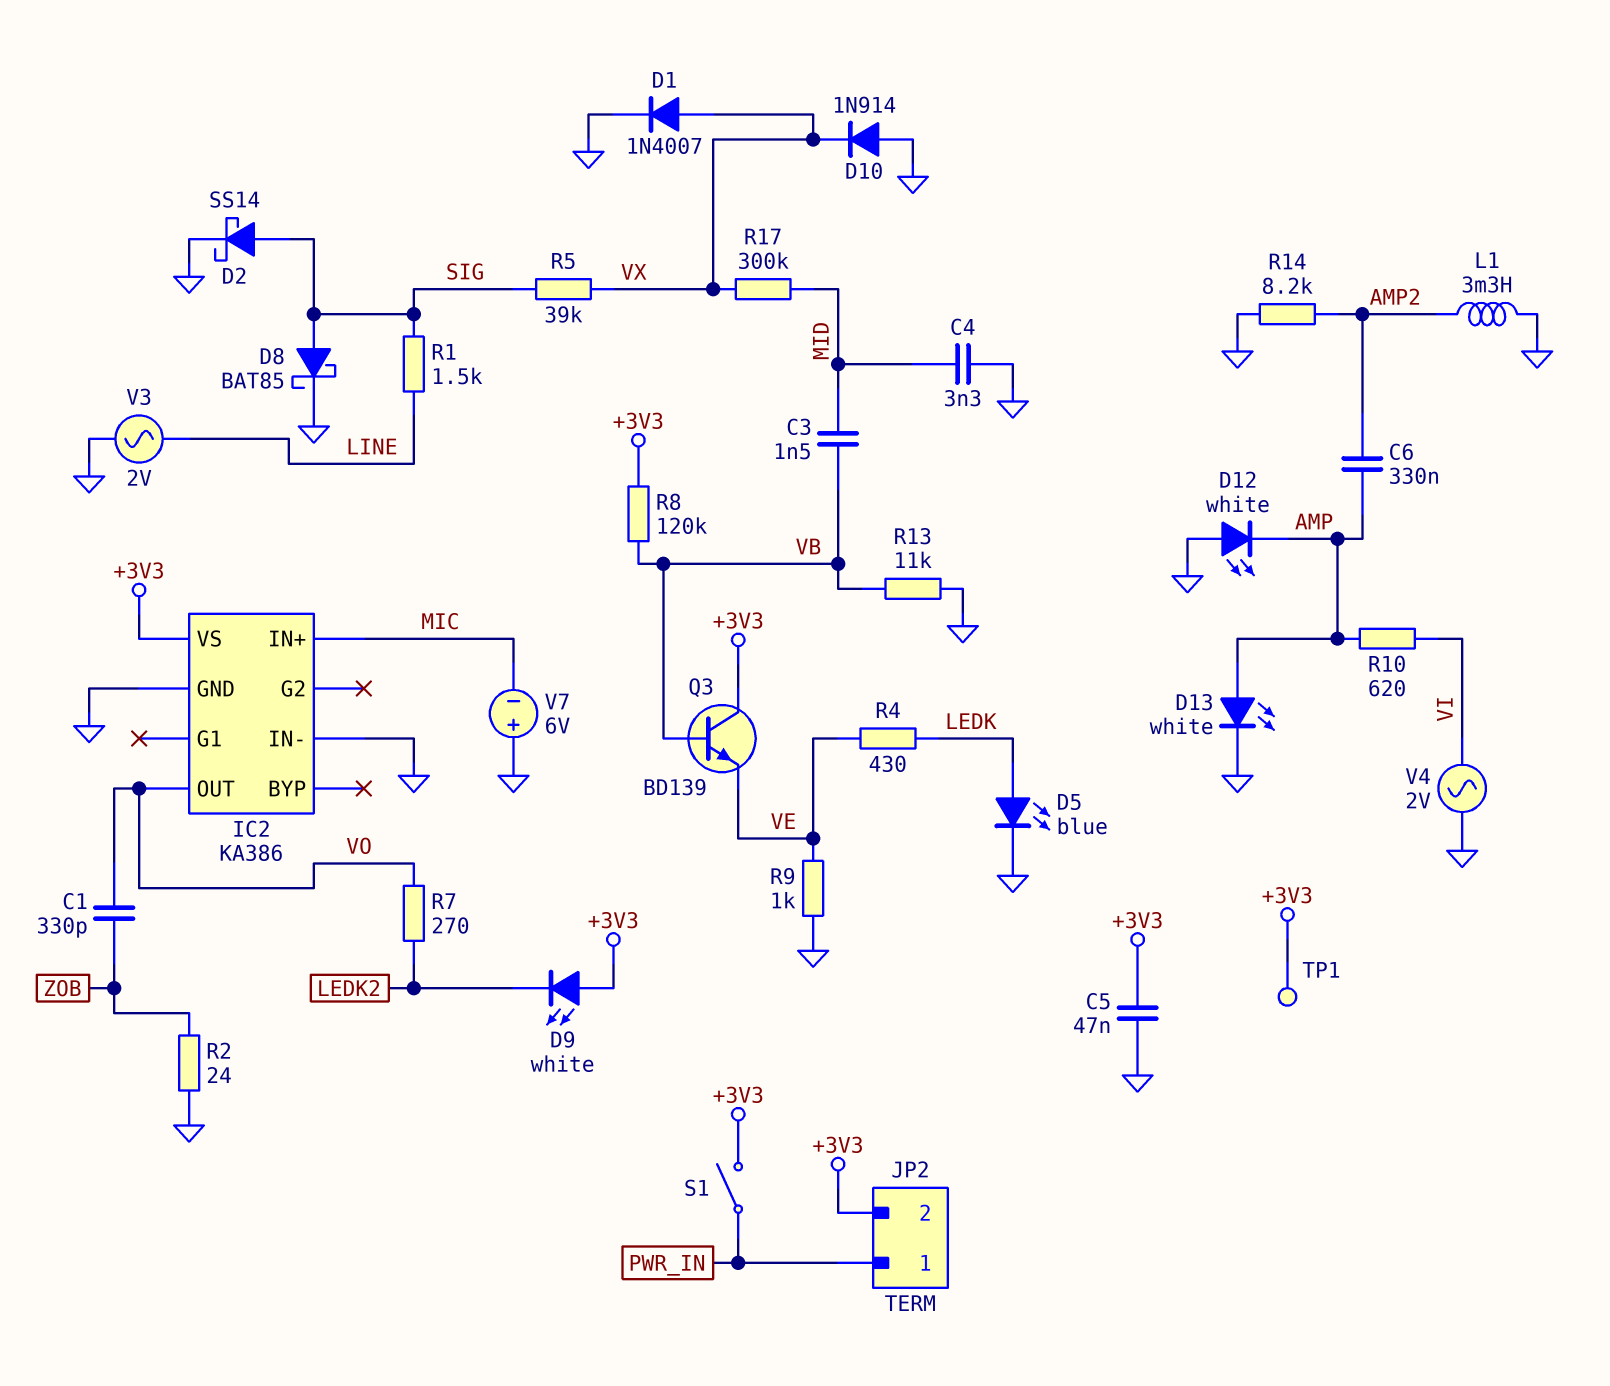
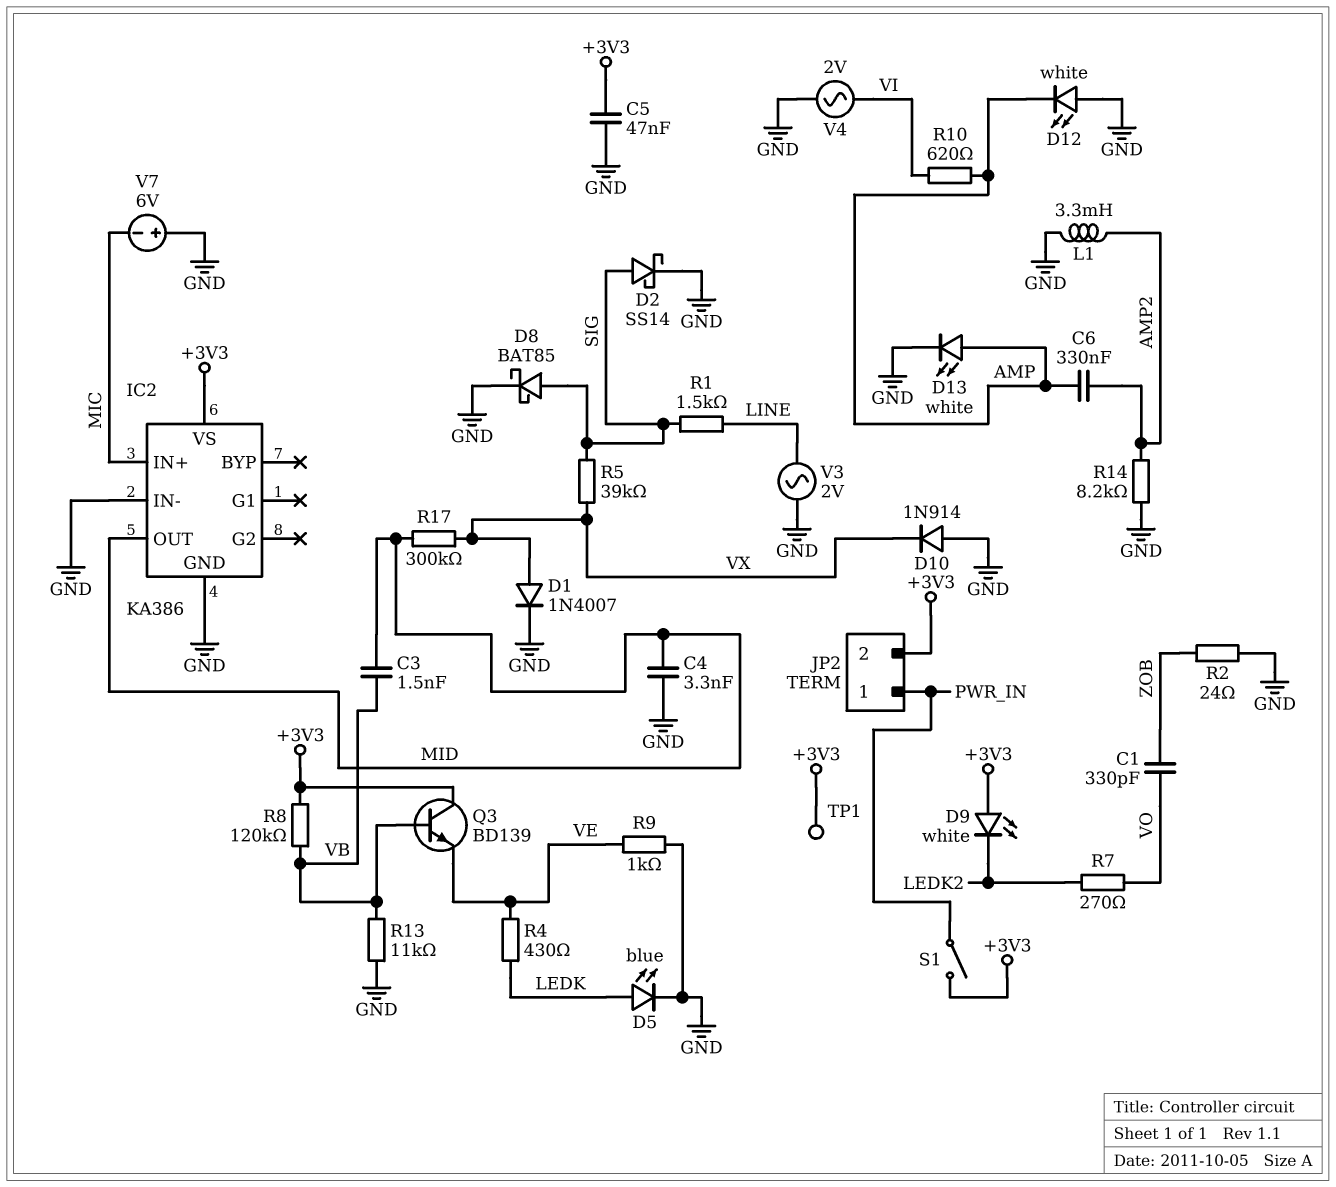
IC2 pin OUT: VO -> MID

